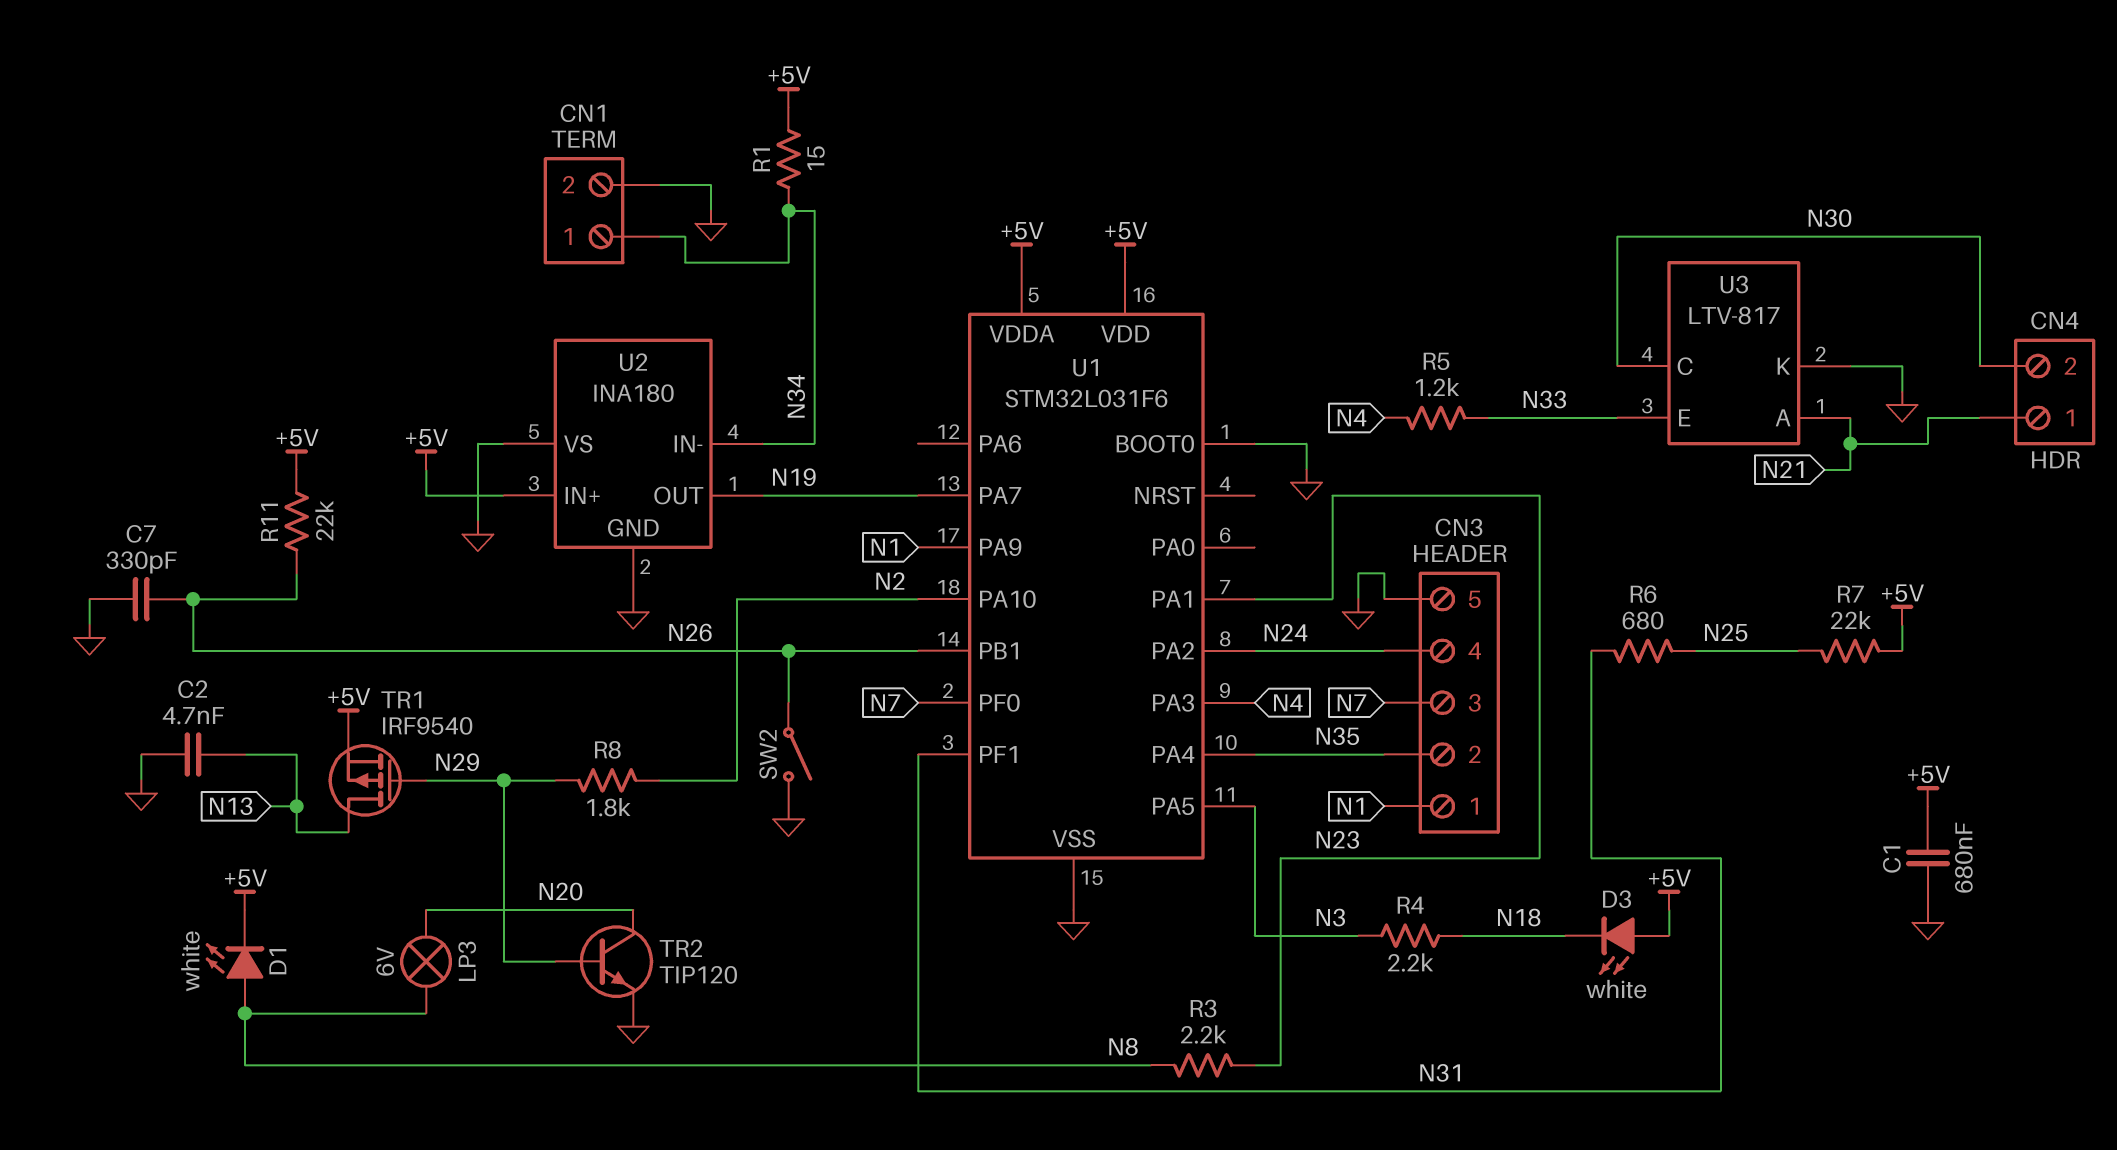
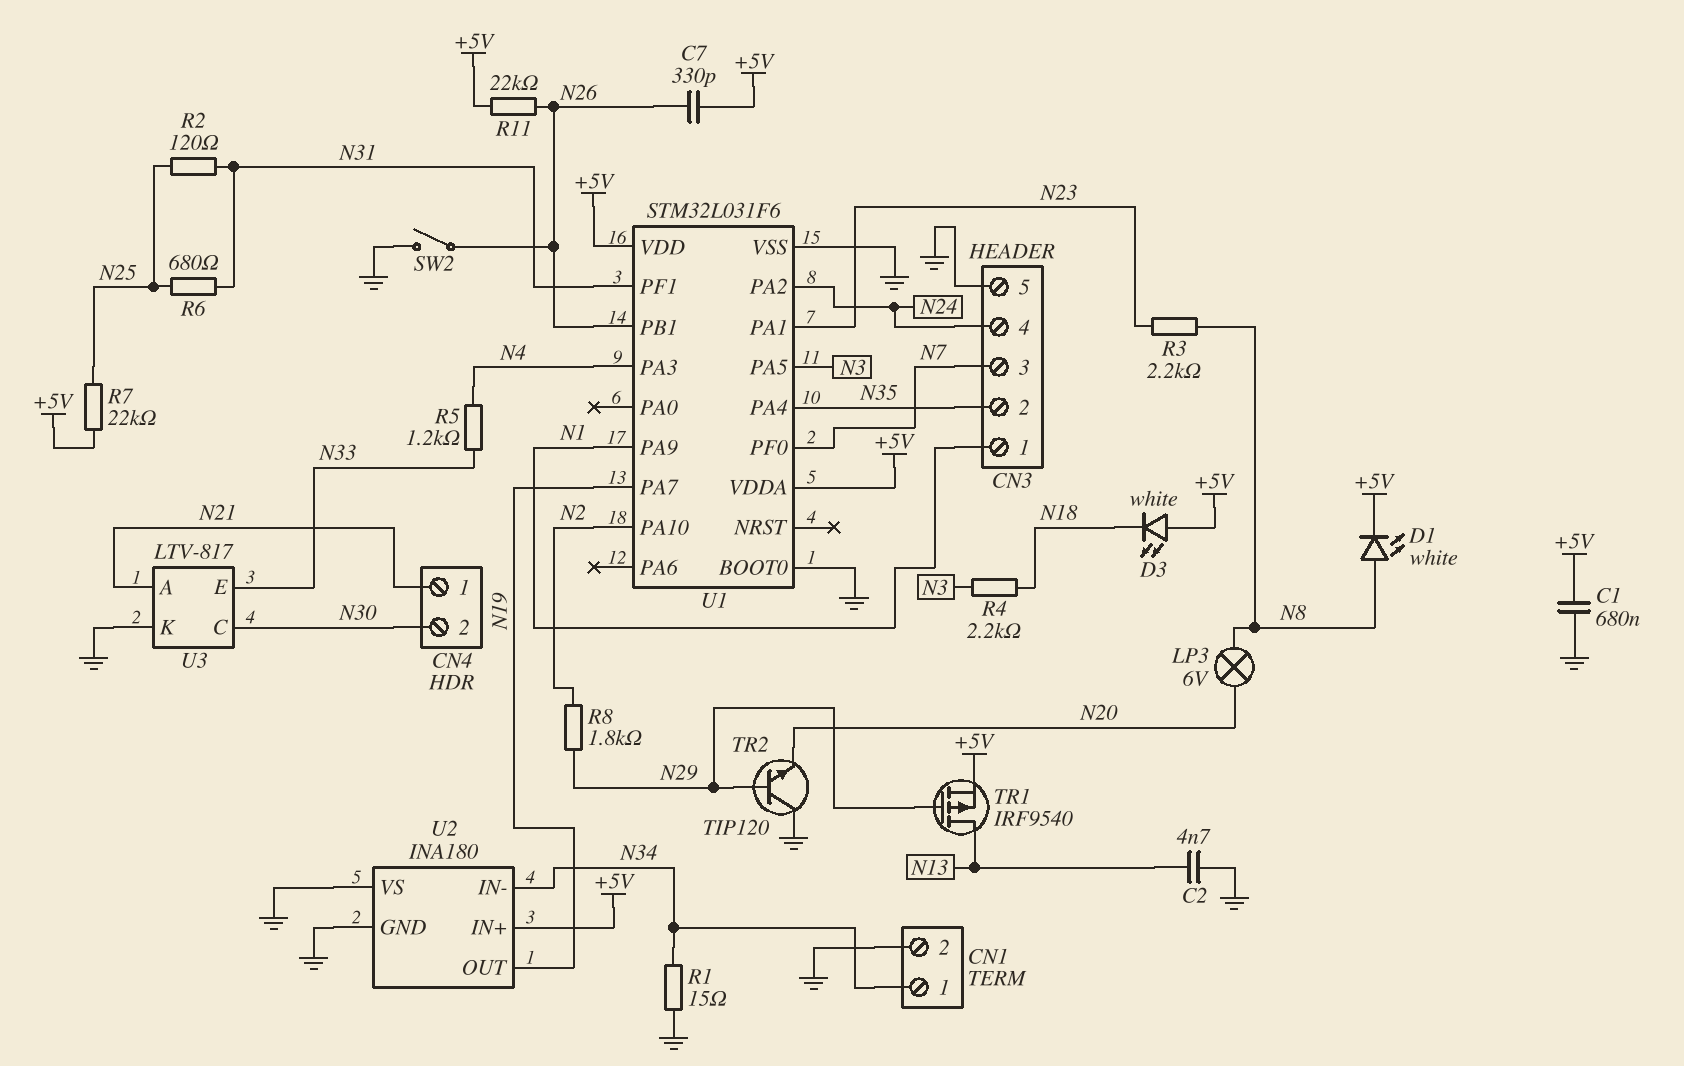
C7: 330pF (GND, N26) -> 330pF (+5V, N26)
R1: 15 (+5V, N34) -> 15 (GND, N34)
R2: none -> 120 (N25, N31)
TR2: NPN TIP120 (B N29, C N20, E GND) -> NPN TIP120 (B N29, C GND, E N20)

